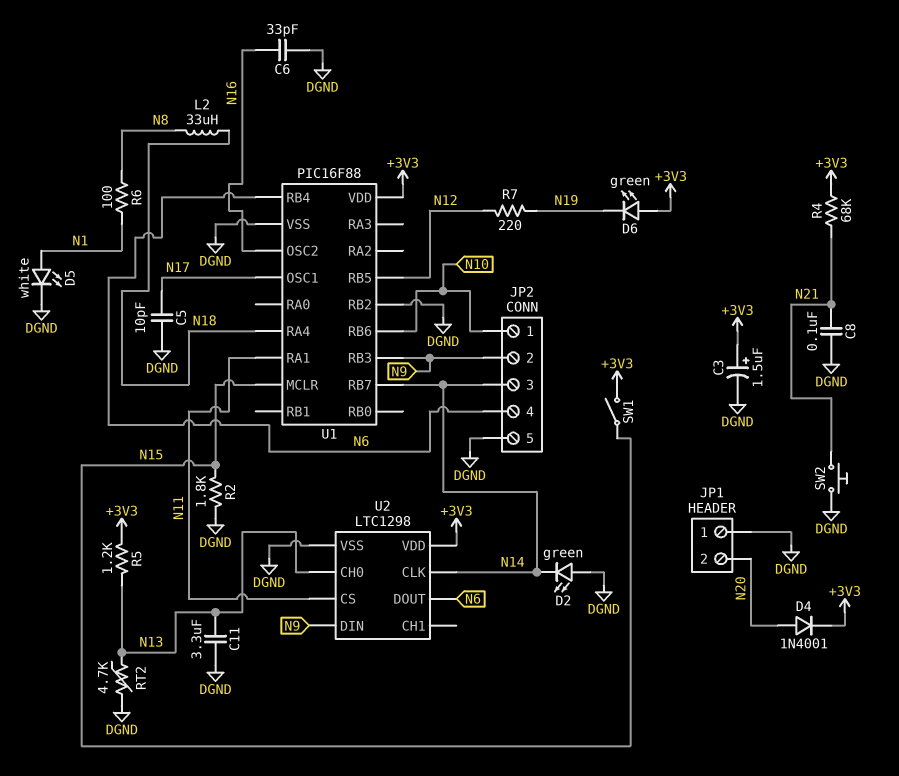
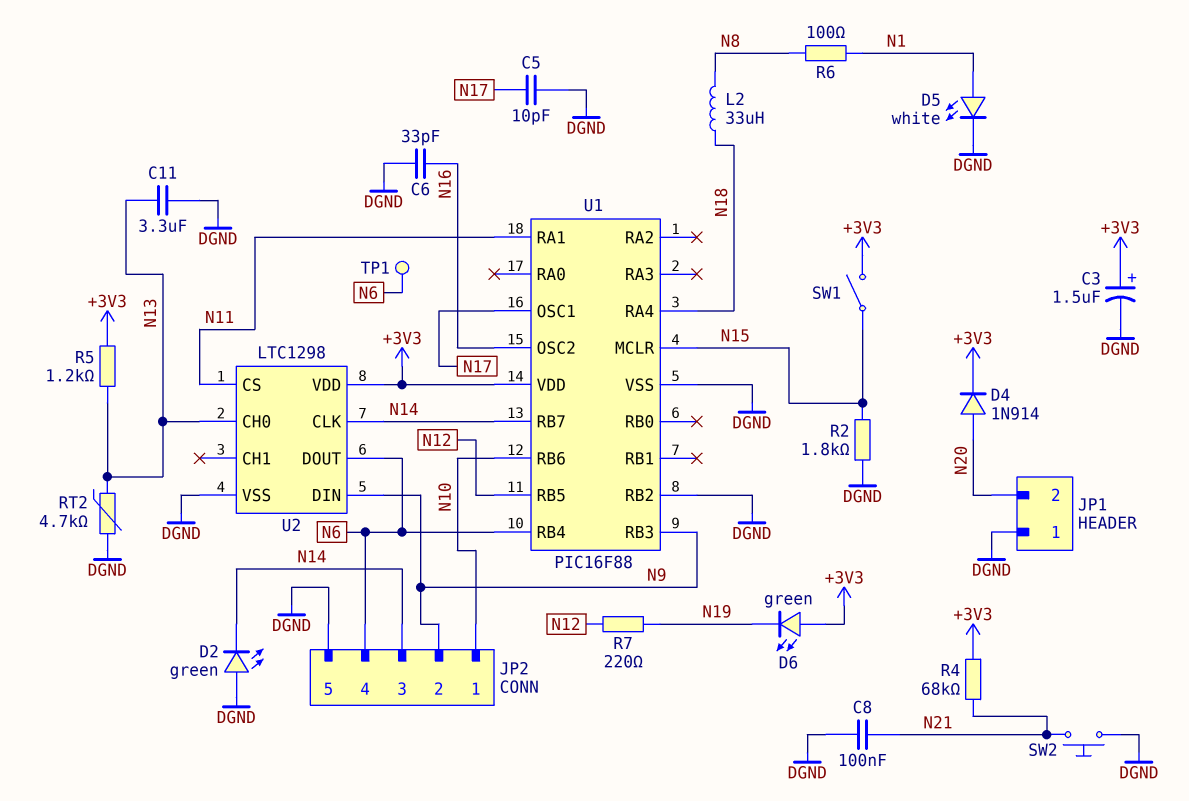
D4: diode 1N4001 (A N20, K +3V3) -> diode 1N914 (A N20, K +3V3)
TP1: none -> test point (N6)

